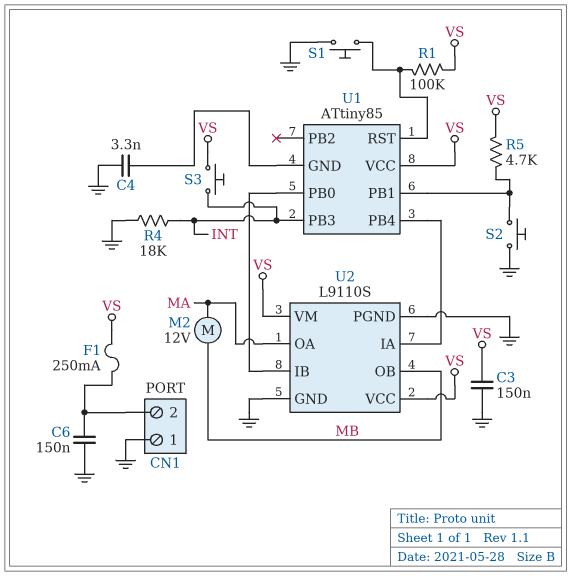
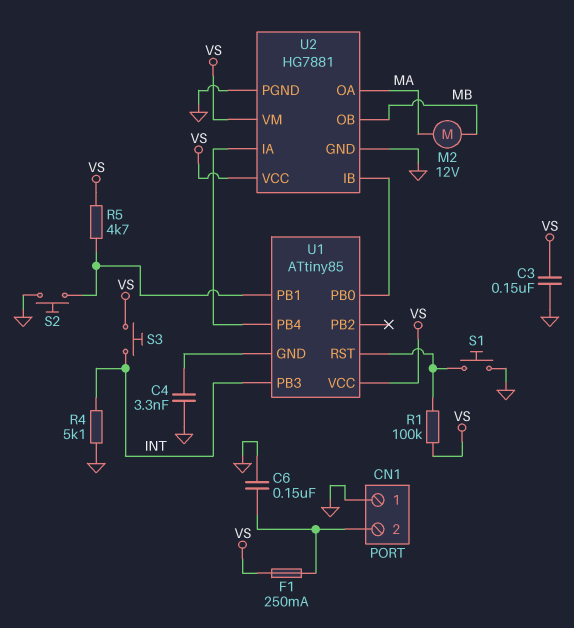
R4: 18k (GND, INT) -> 5.1k (GND, INT)
U2: L9110S -> HG7881

